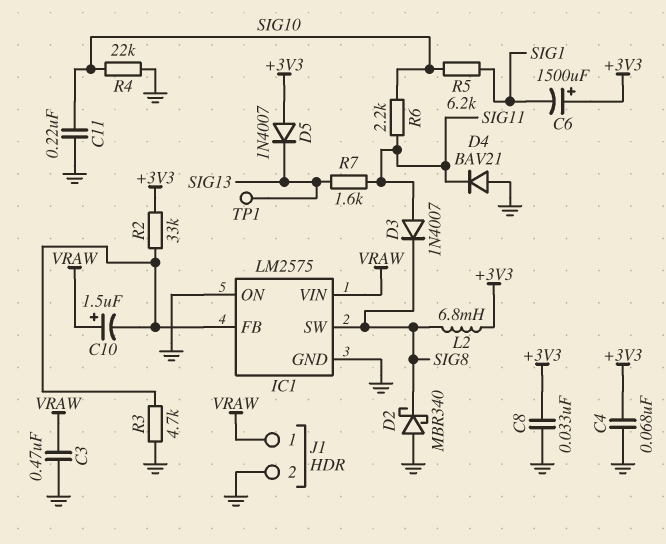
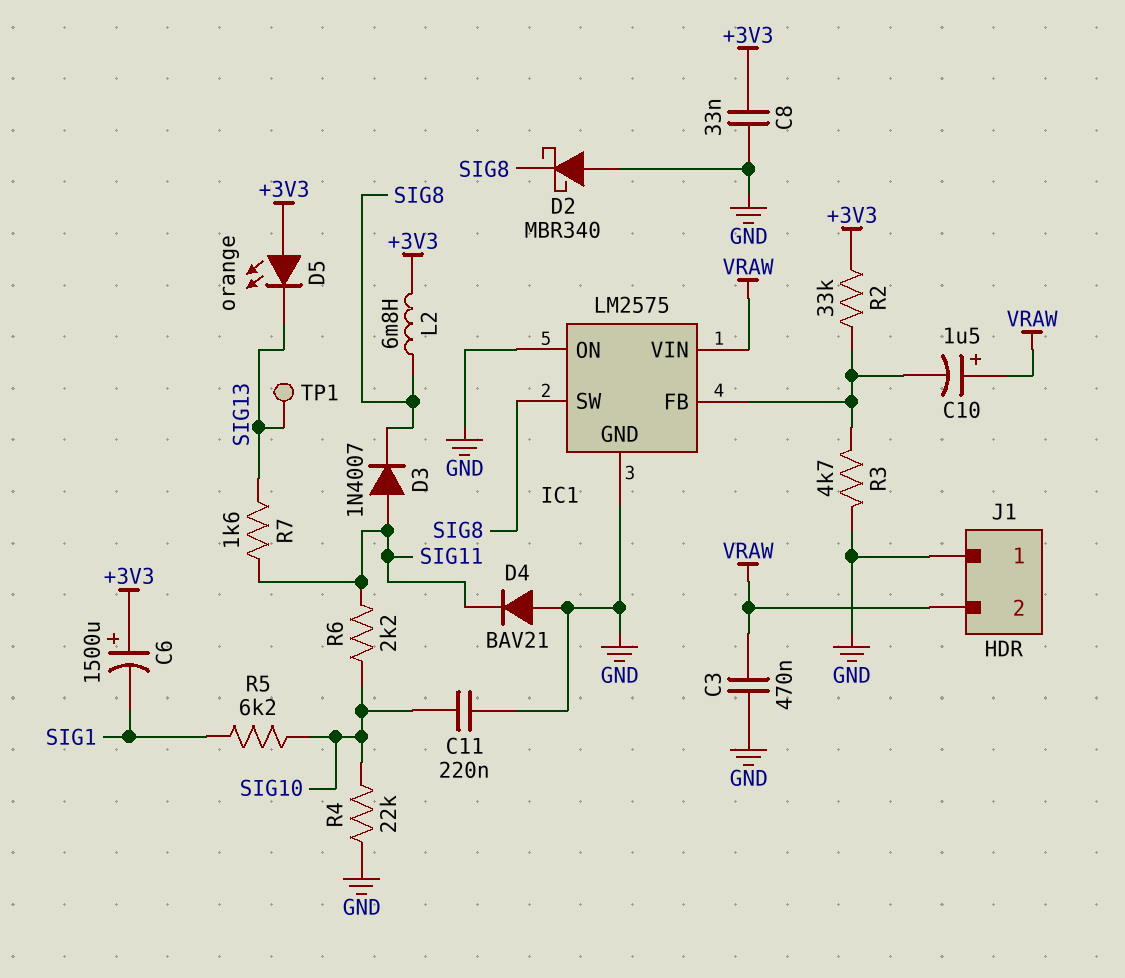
C4: 68nF (+3V3, GND) -> none
D5: diode 1N4007 (A +3V3, K SIG13) -> LED orange (A +3V3, K SIG13)
J1 pin 1: VRAW -> GND
J1 pin 2: GND -> VRAW

